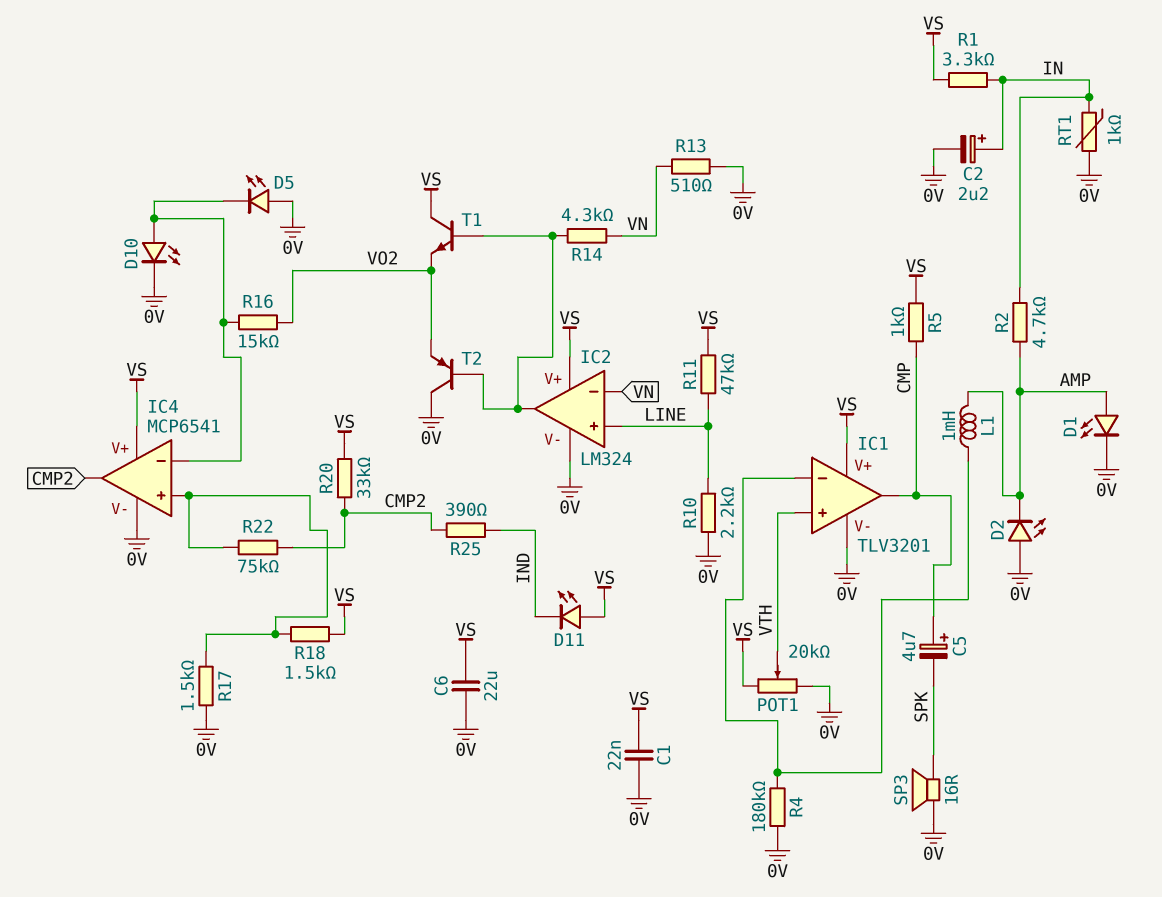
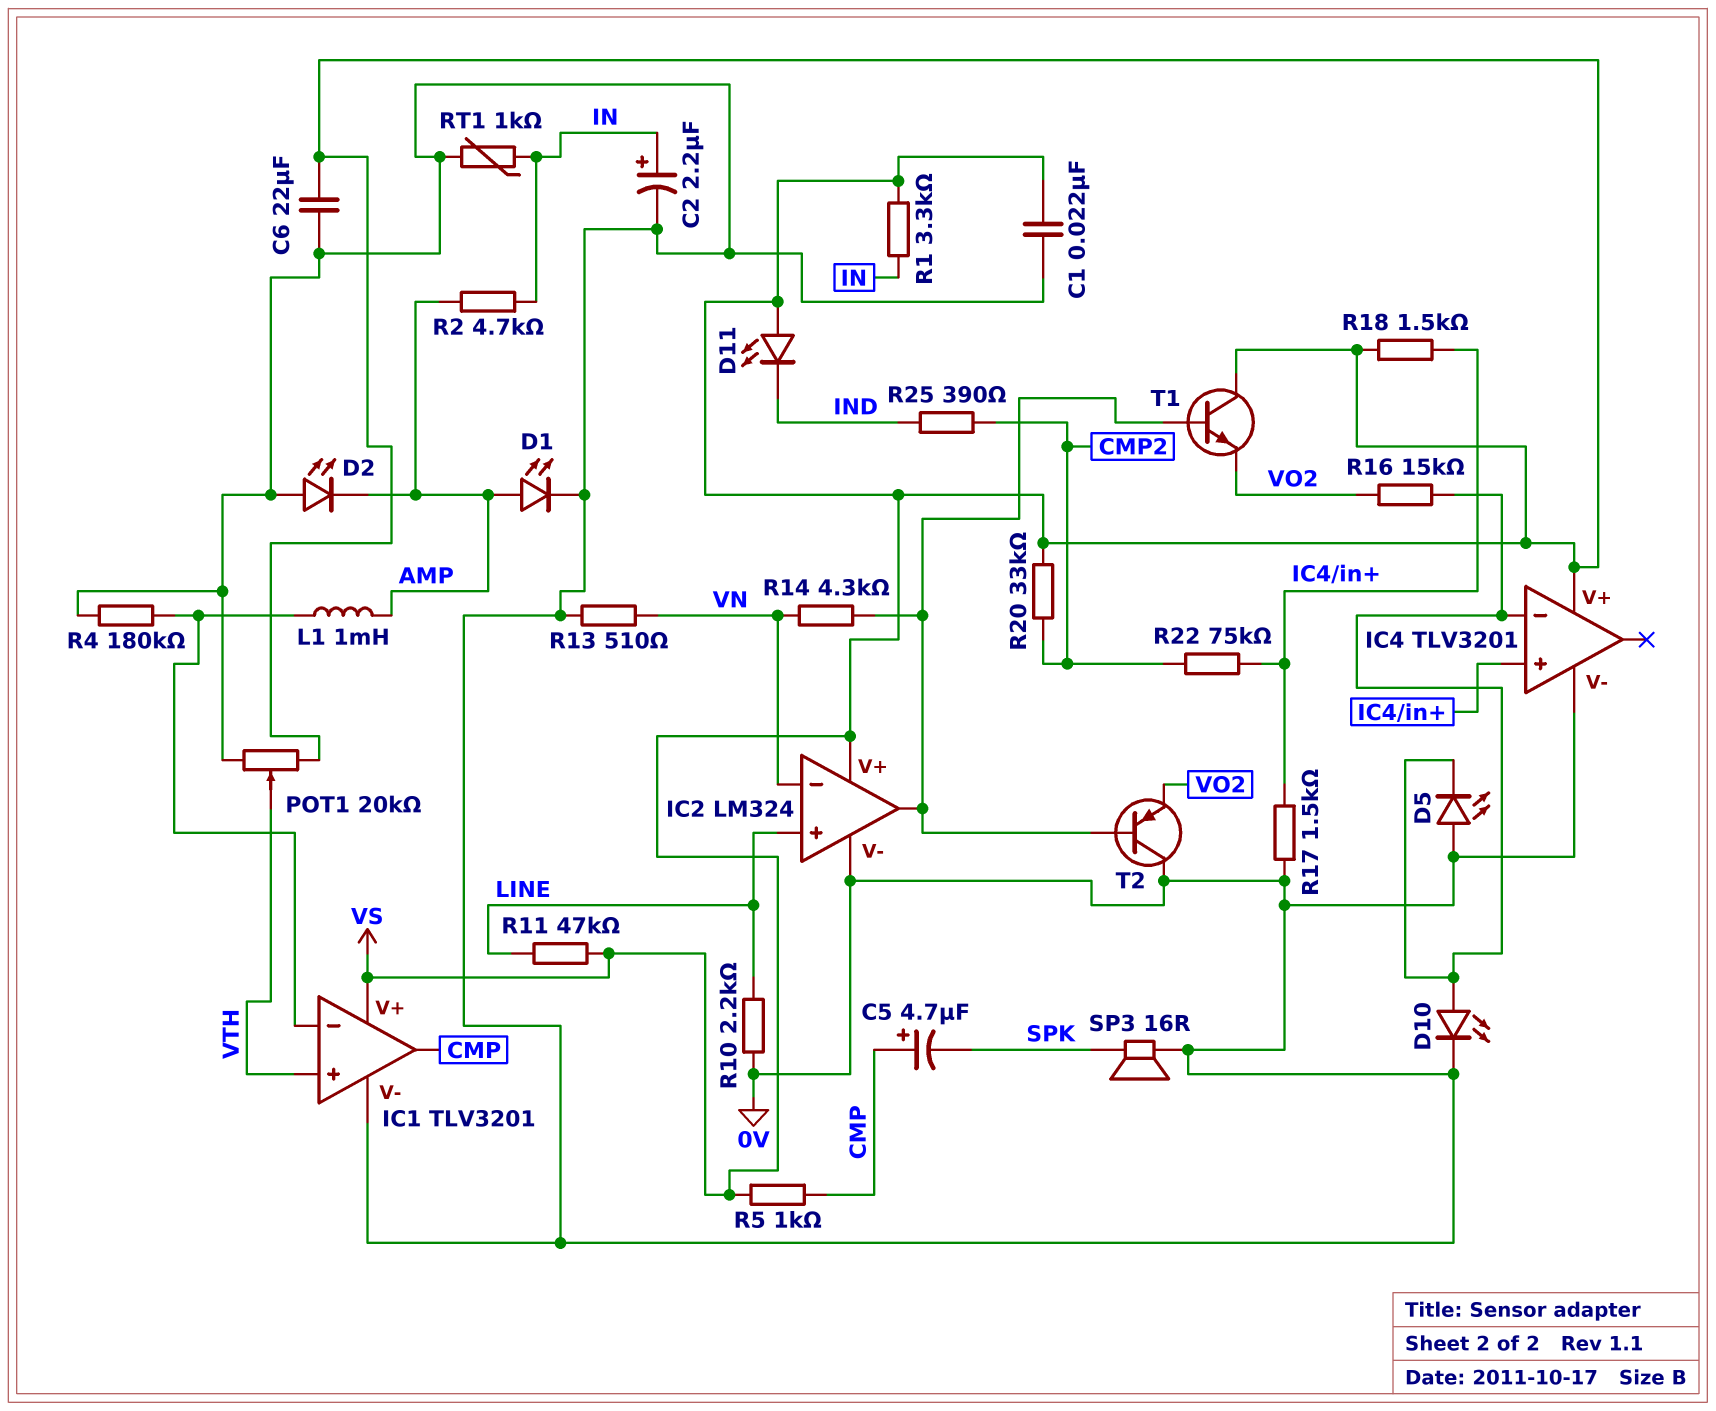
IC4: MCP6541 -> TLV3201
IC4 pin out: CMP2 -> none

